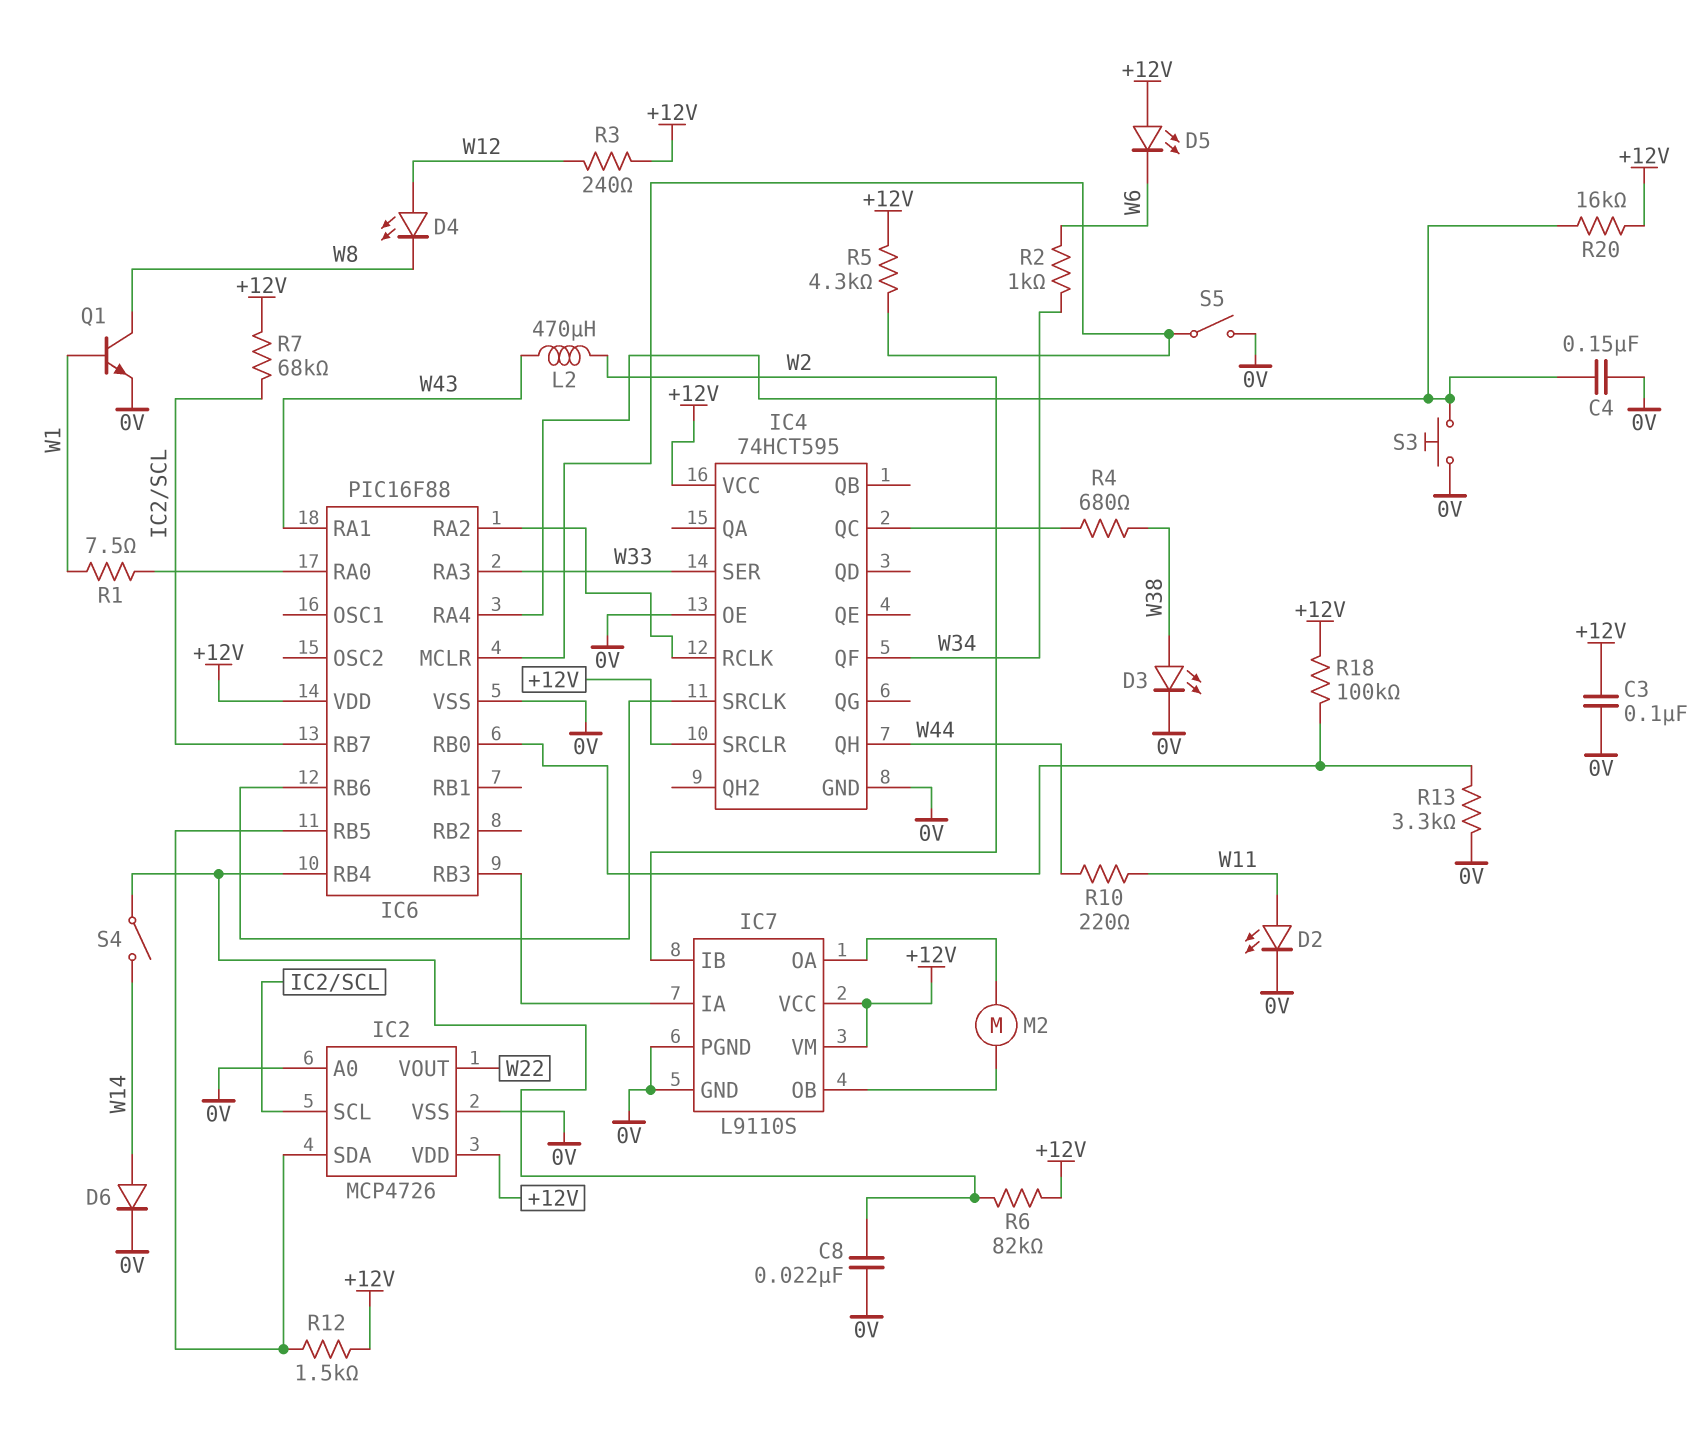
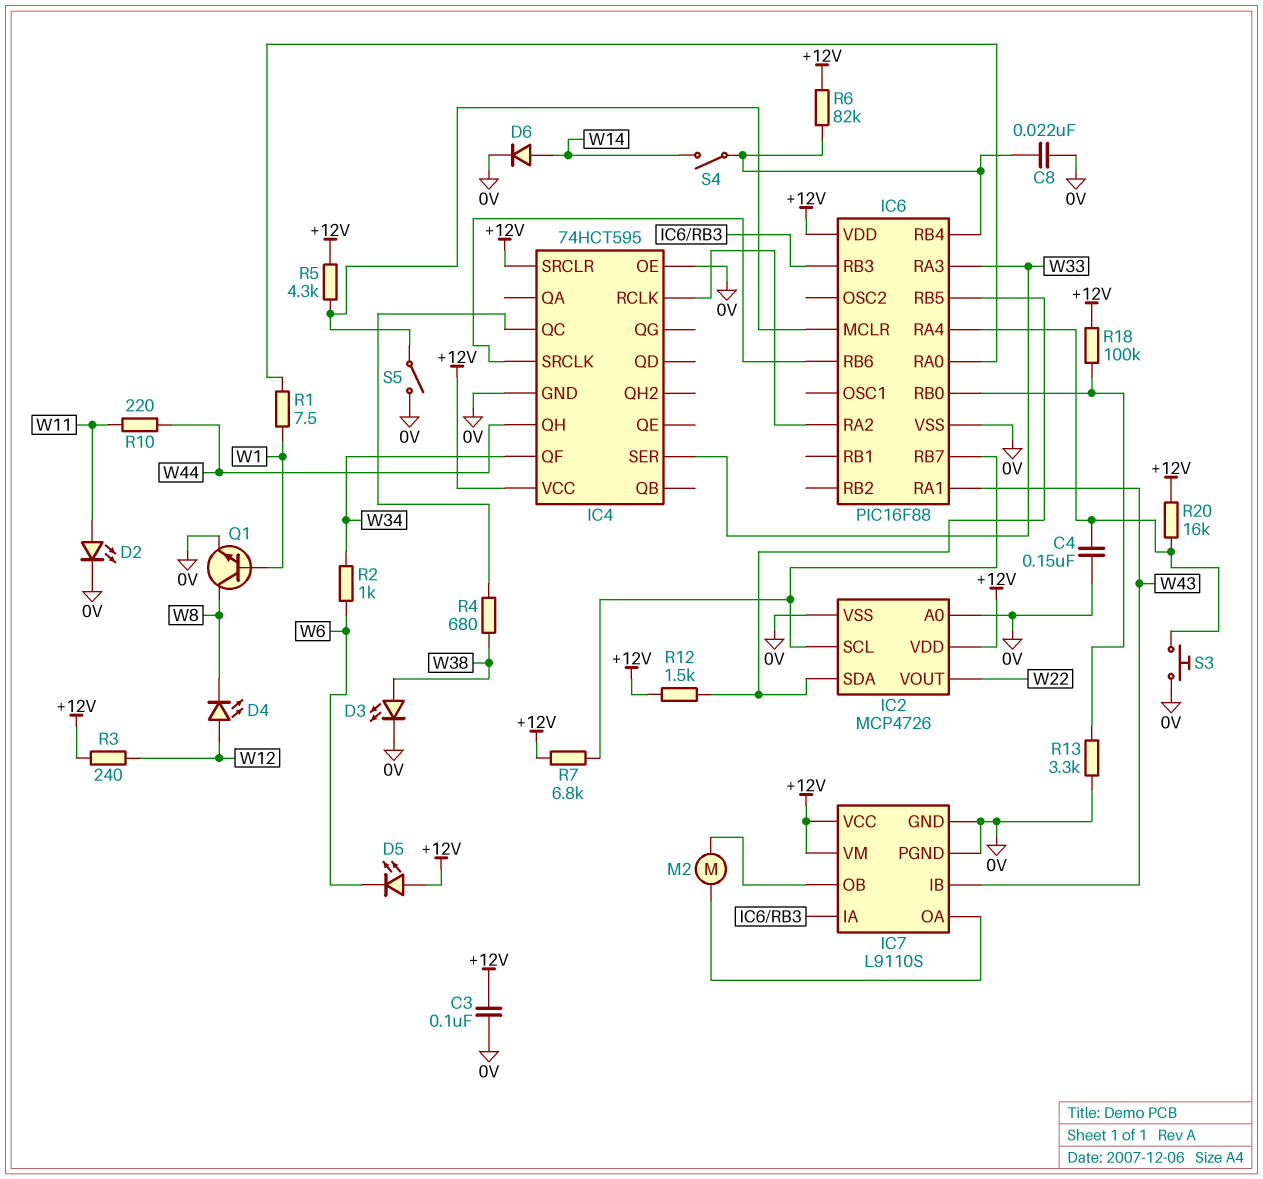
IC7 pin IB: W2 -> W43
L2: 470uH (W2, W43) -> none
R7: 68k (+12V, IC2/SCL) -> 6.8k (+12V, IC2/SCL)

